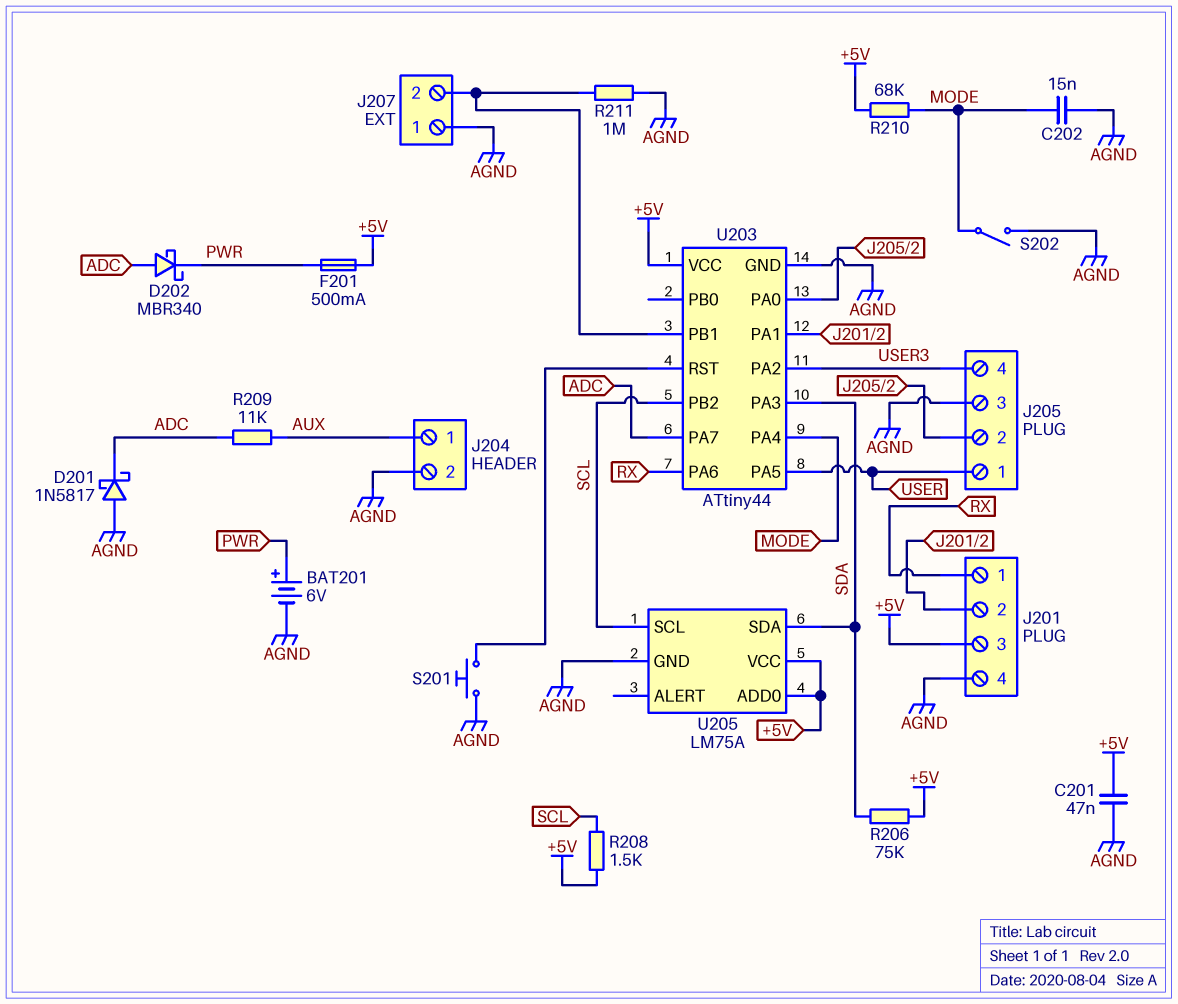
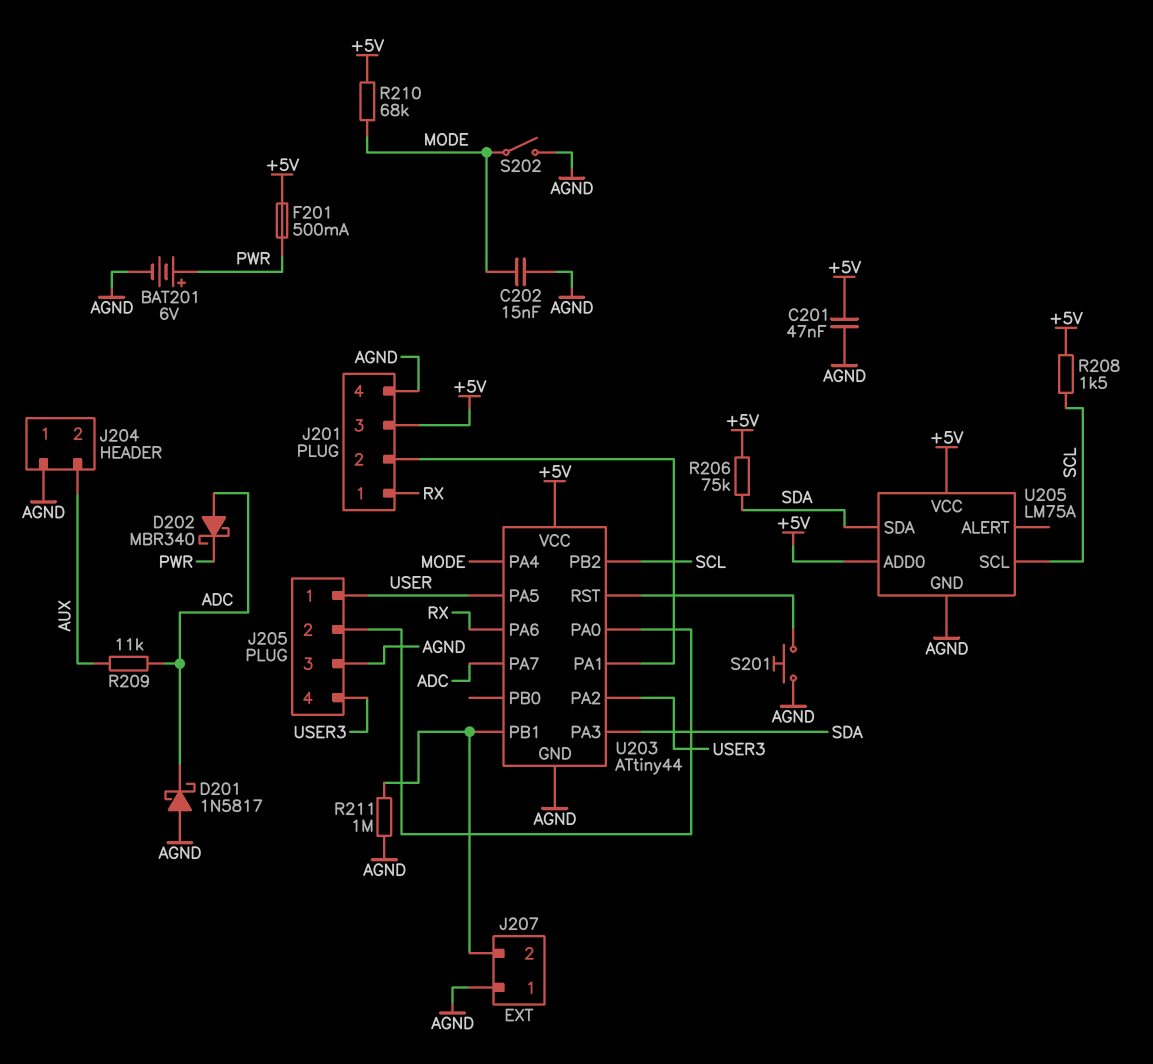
J204 pin 1: AUX -> AGND
J204 pin 2: AGND -> AUX

